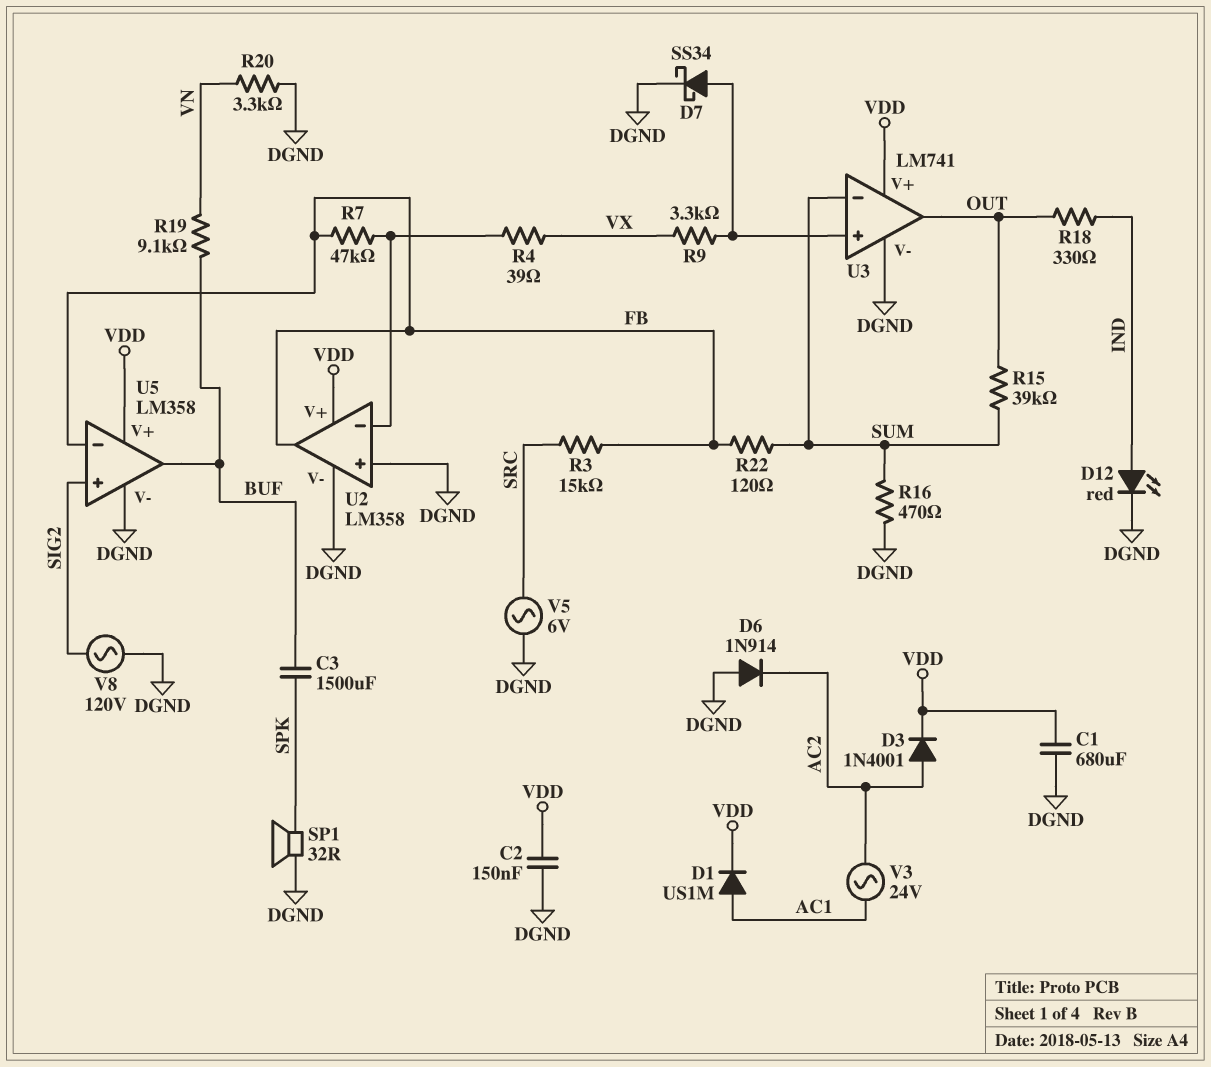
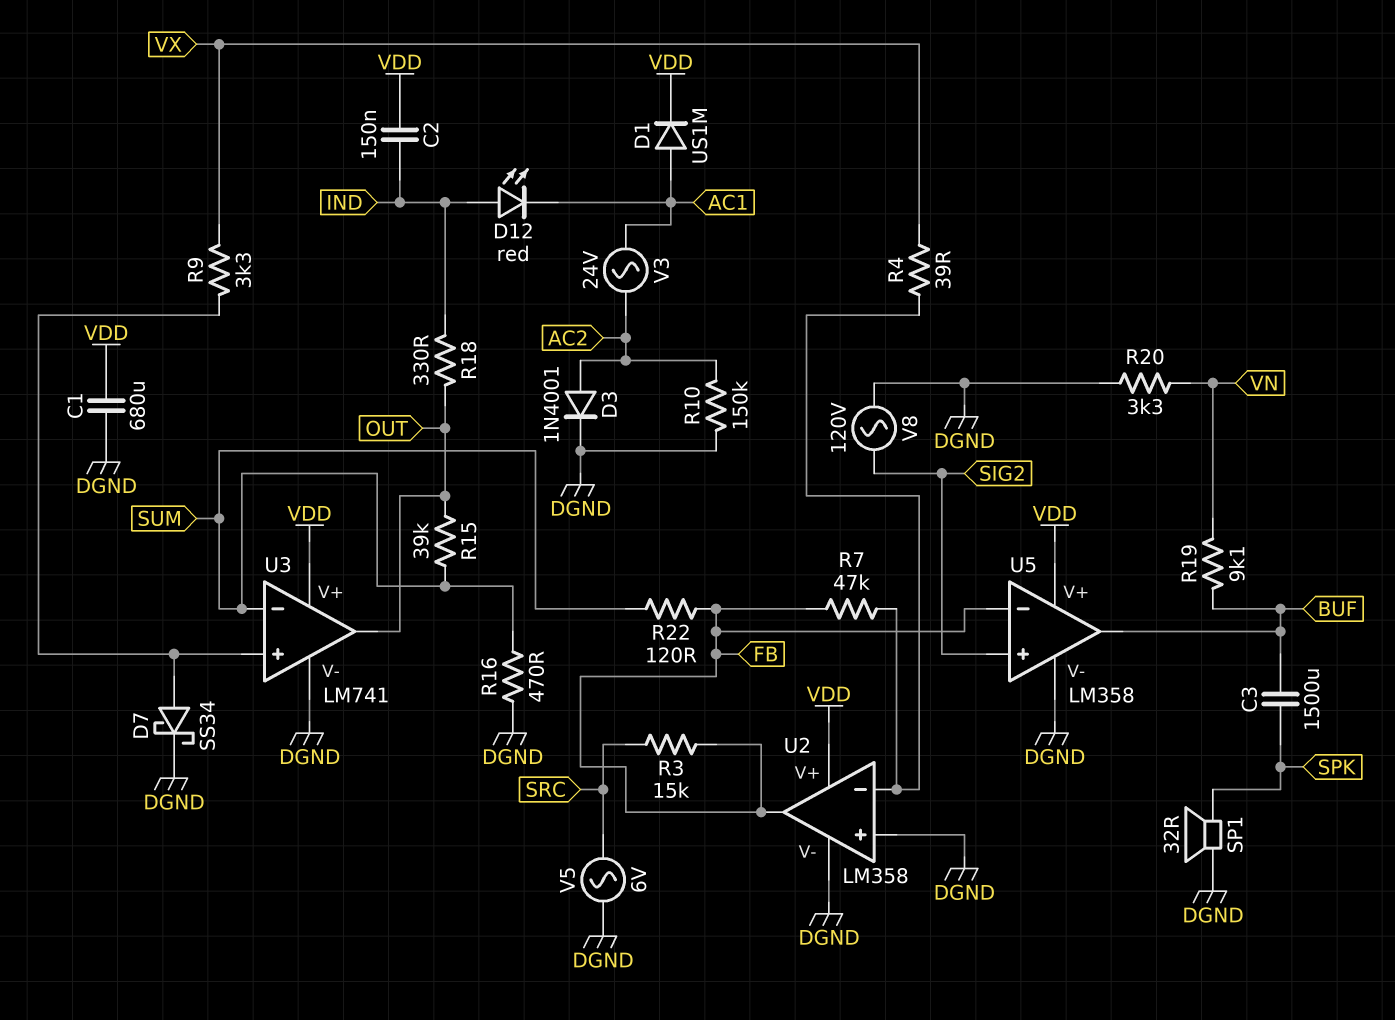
C2: 150nF (DGND, VDD) -> 150nF (IND, VDD)
D3: diode 1N4001 (A AC2, K VDD) -> diode 1N4001 (A AC2, K DGND)
D6: diode 1N914 (A DGND, K AC2) -> none
D12: LED red (A IND, K DGND) -> LED red (A IND, K AC1)
R10: none -> 150k (AC2, DGND)

